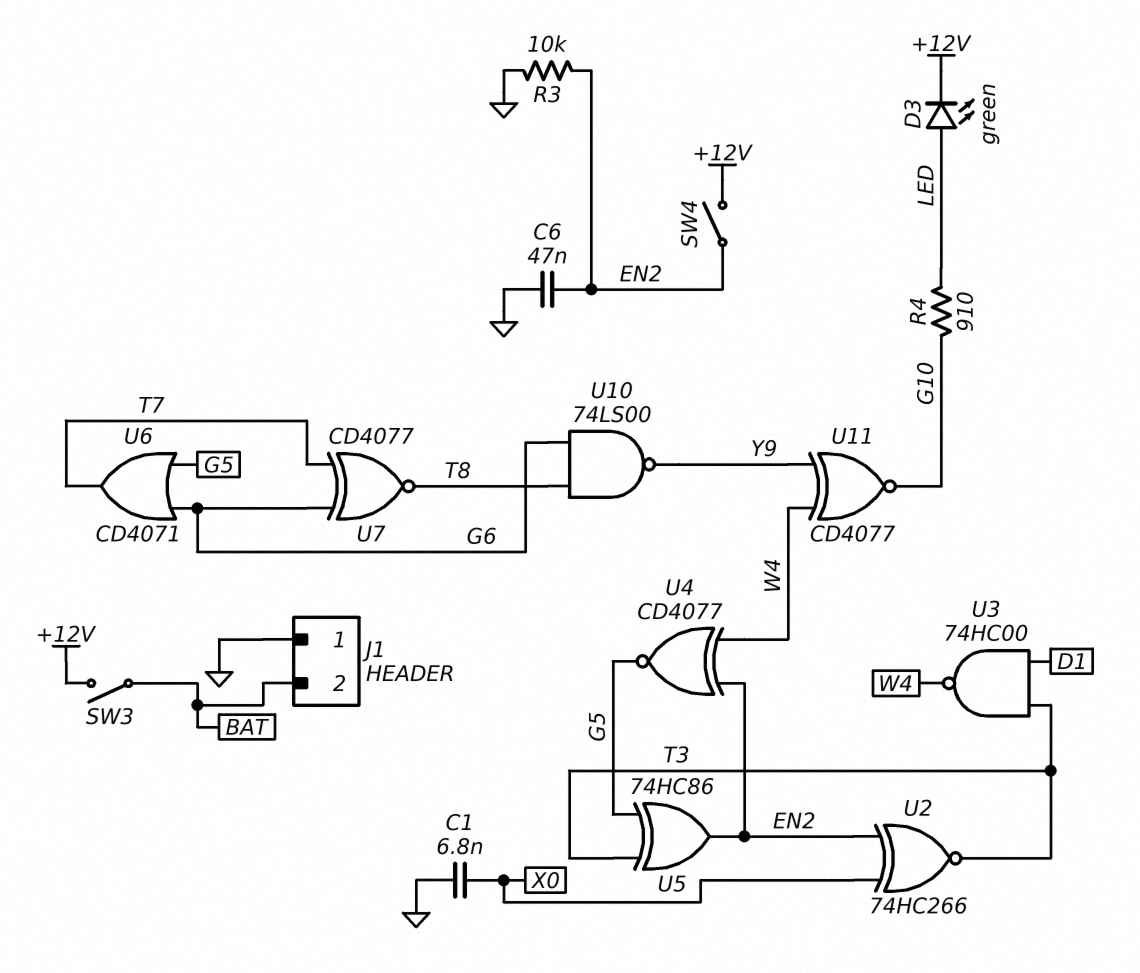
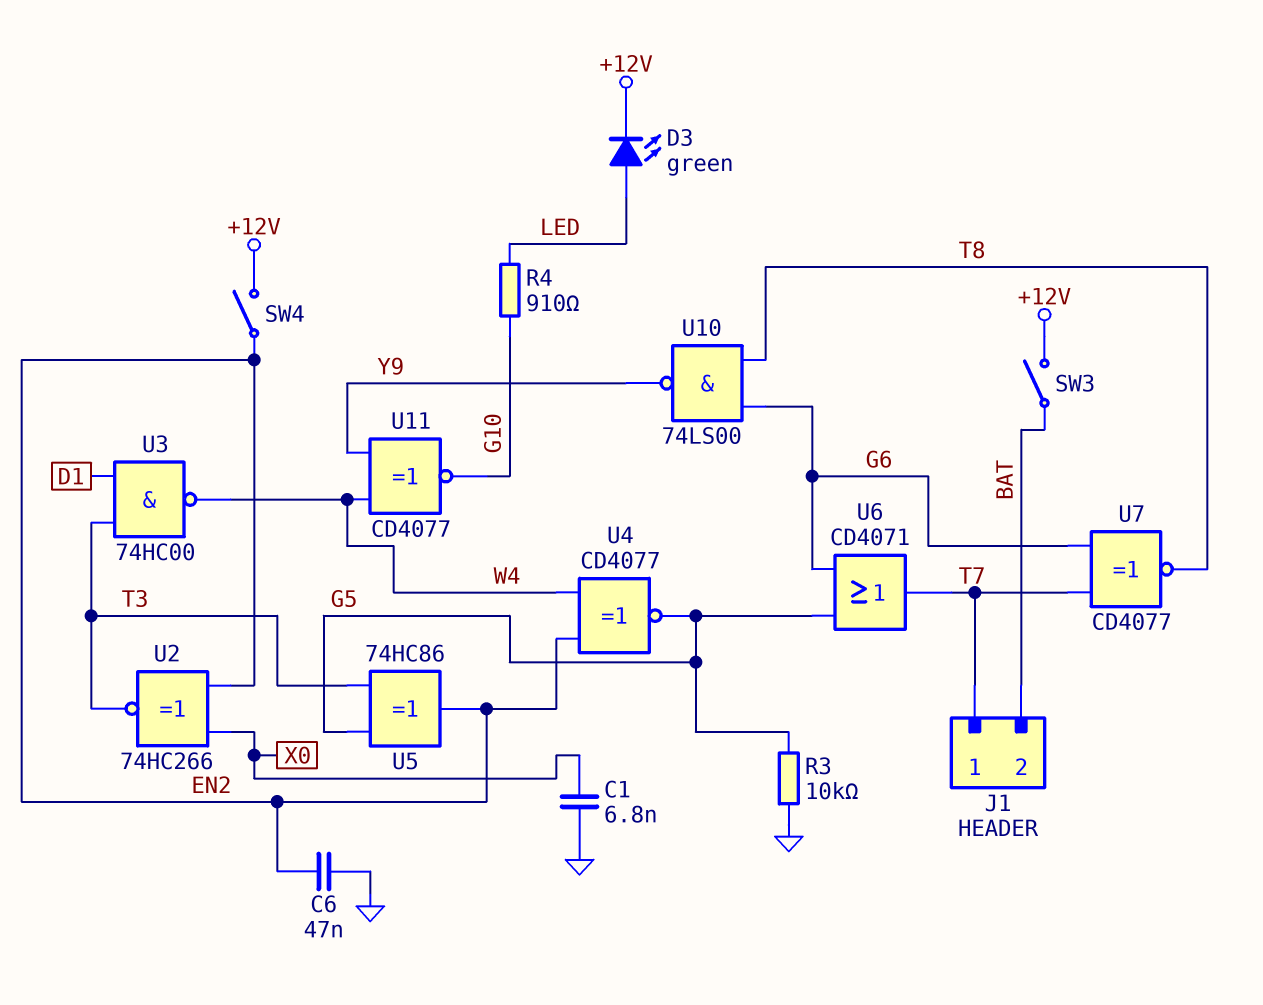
J1 pin 1: GND -> T7
R3: 10k (EN2, GND) -> 10k (G5, GND)

